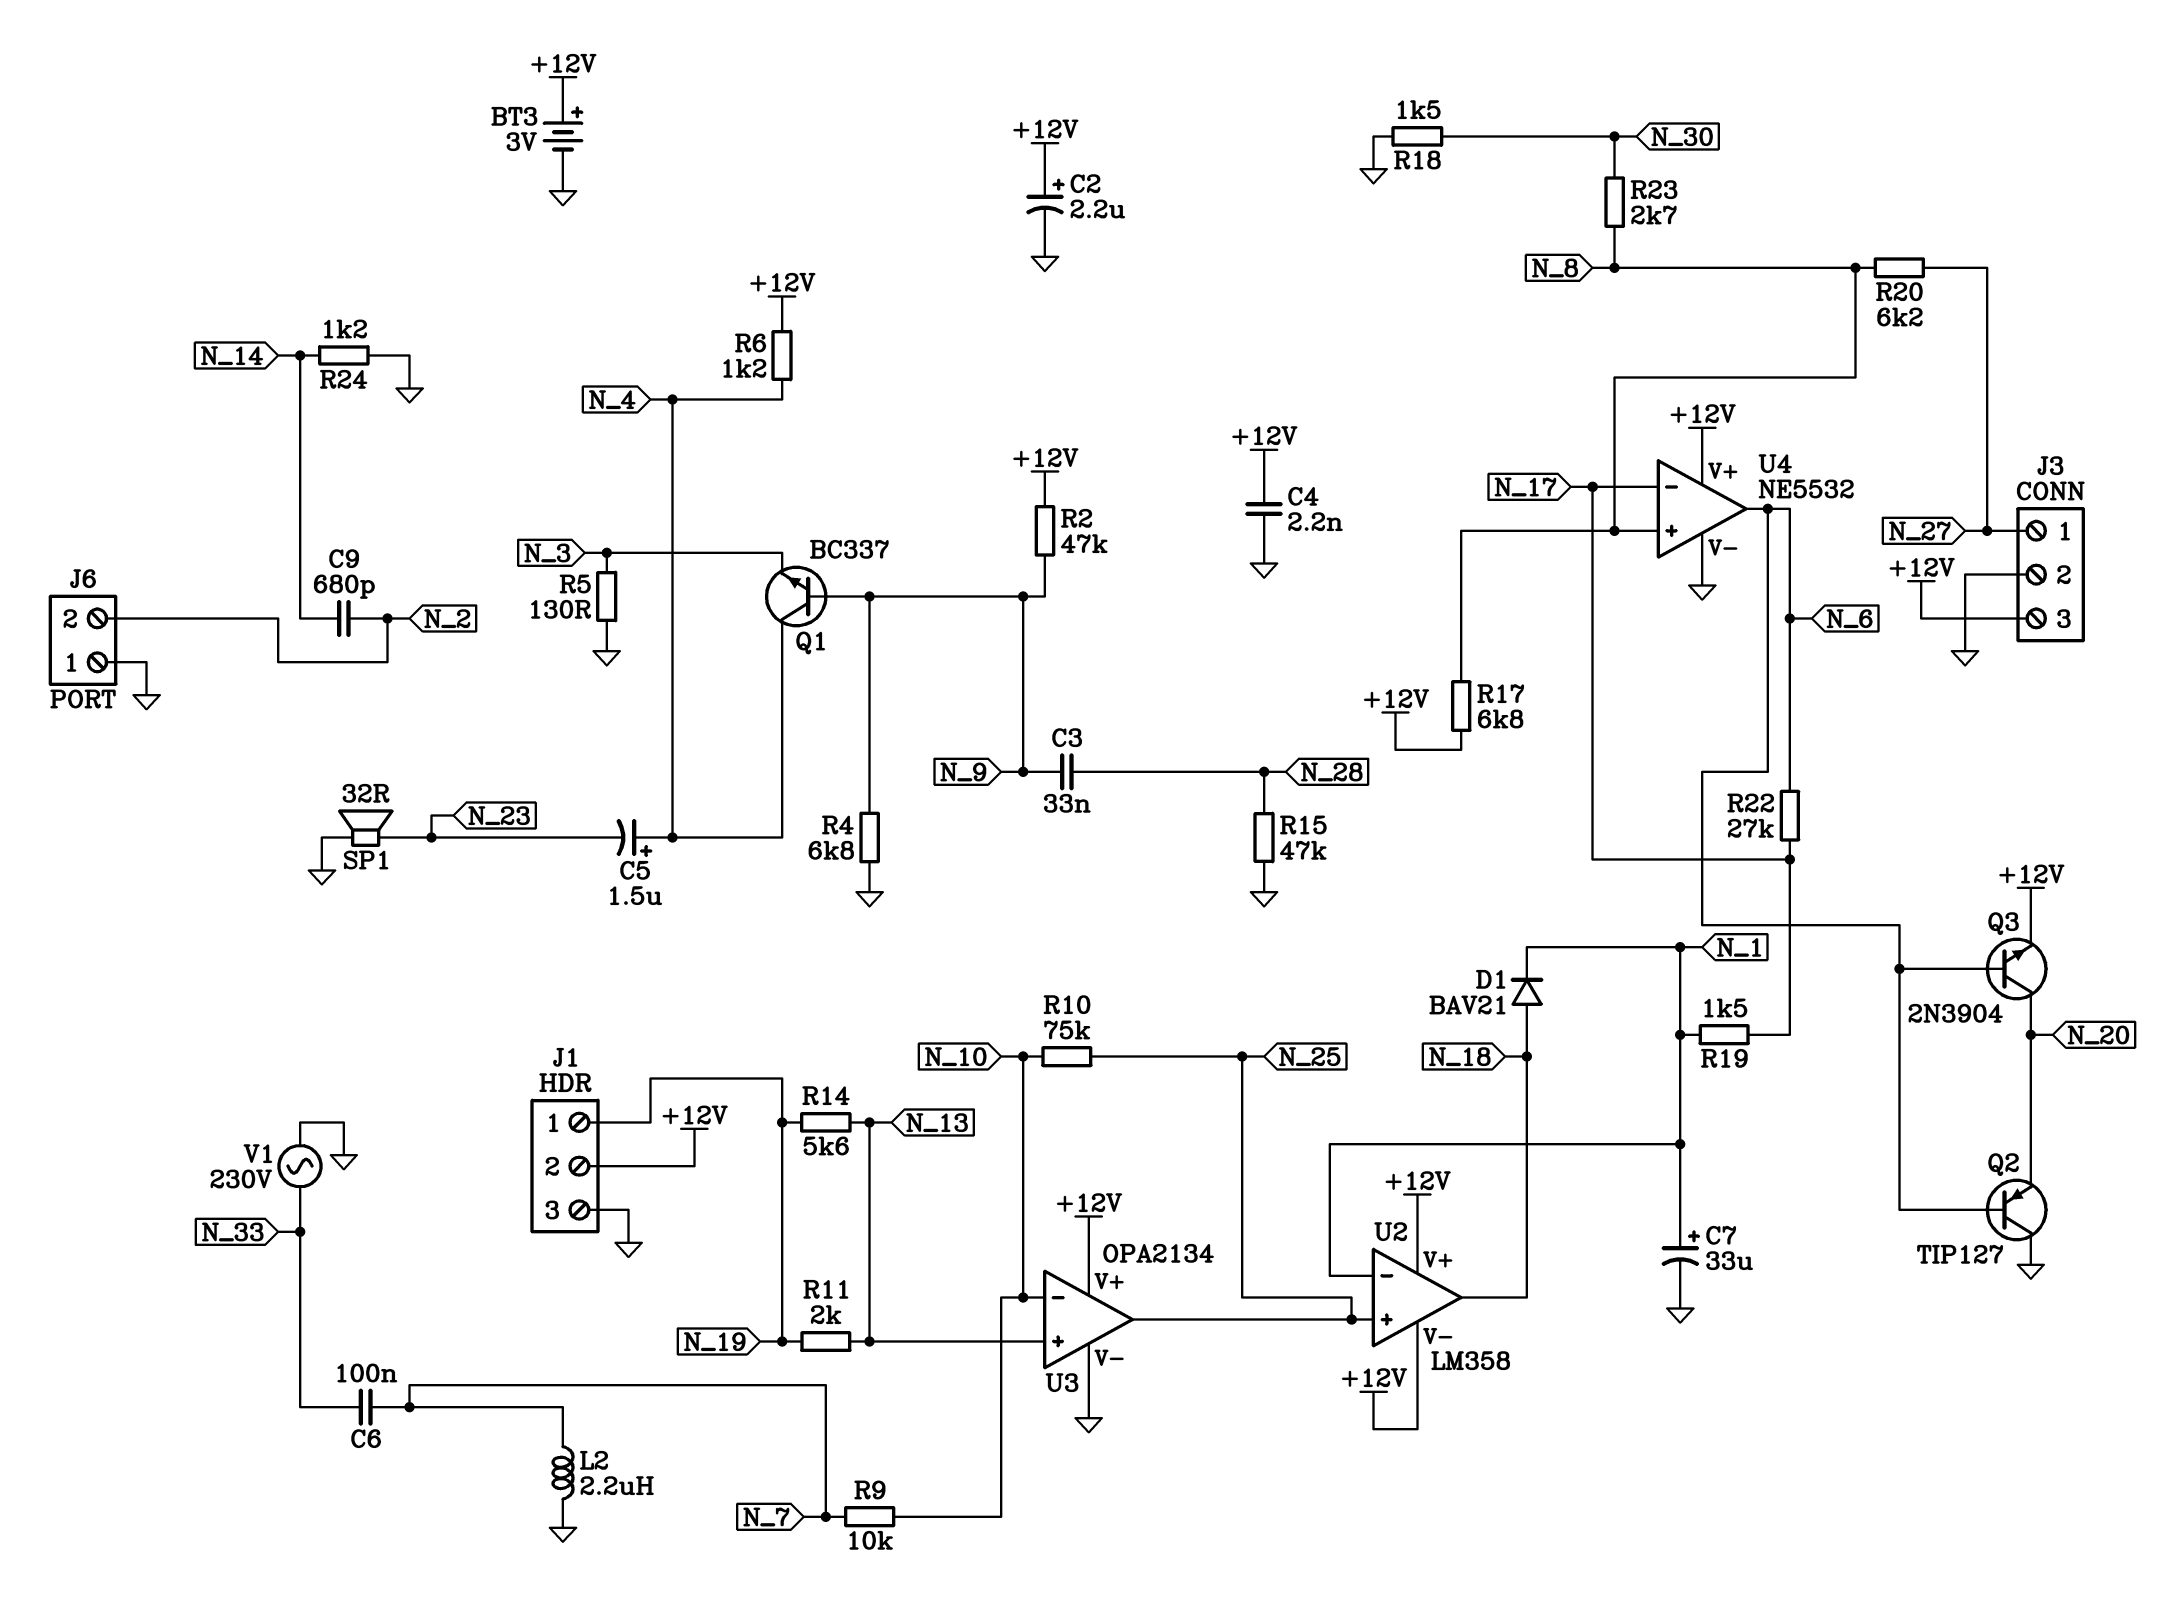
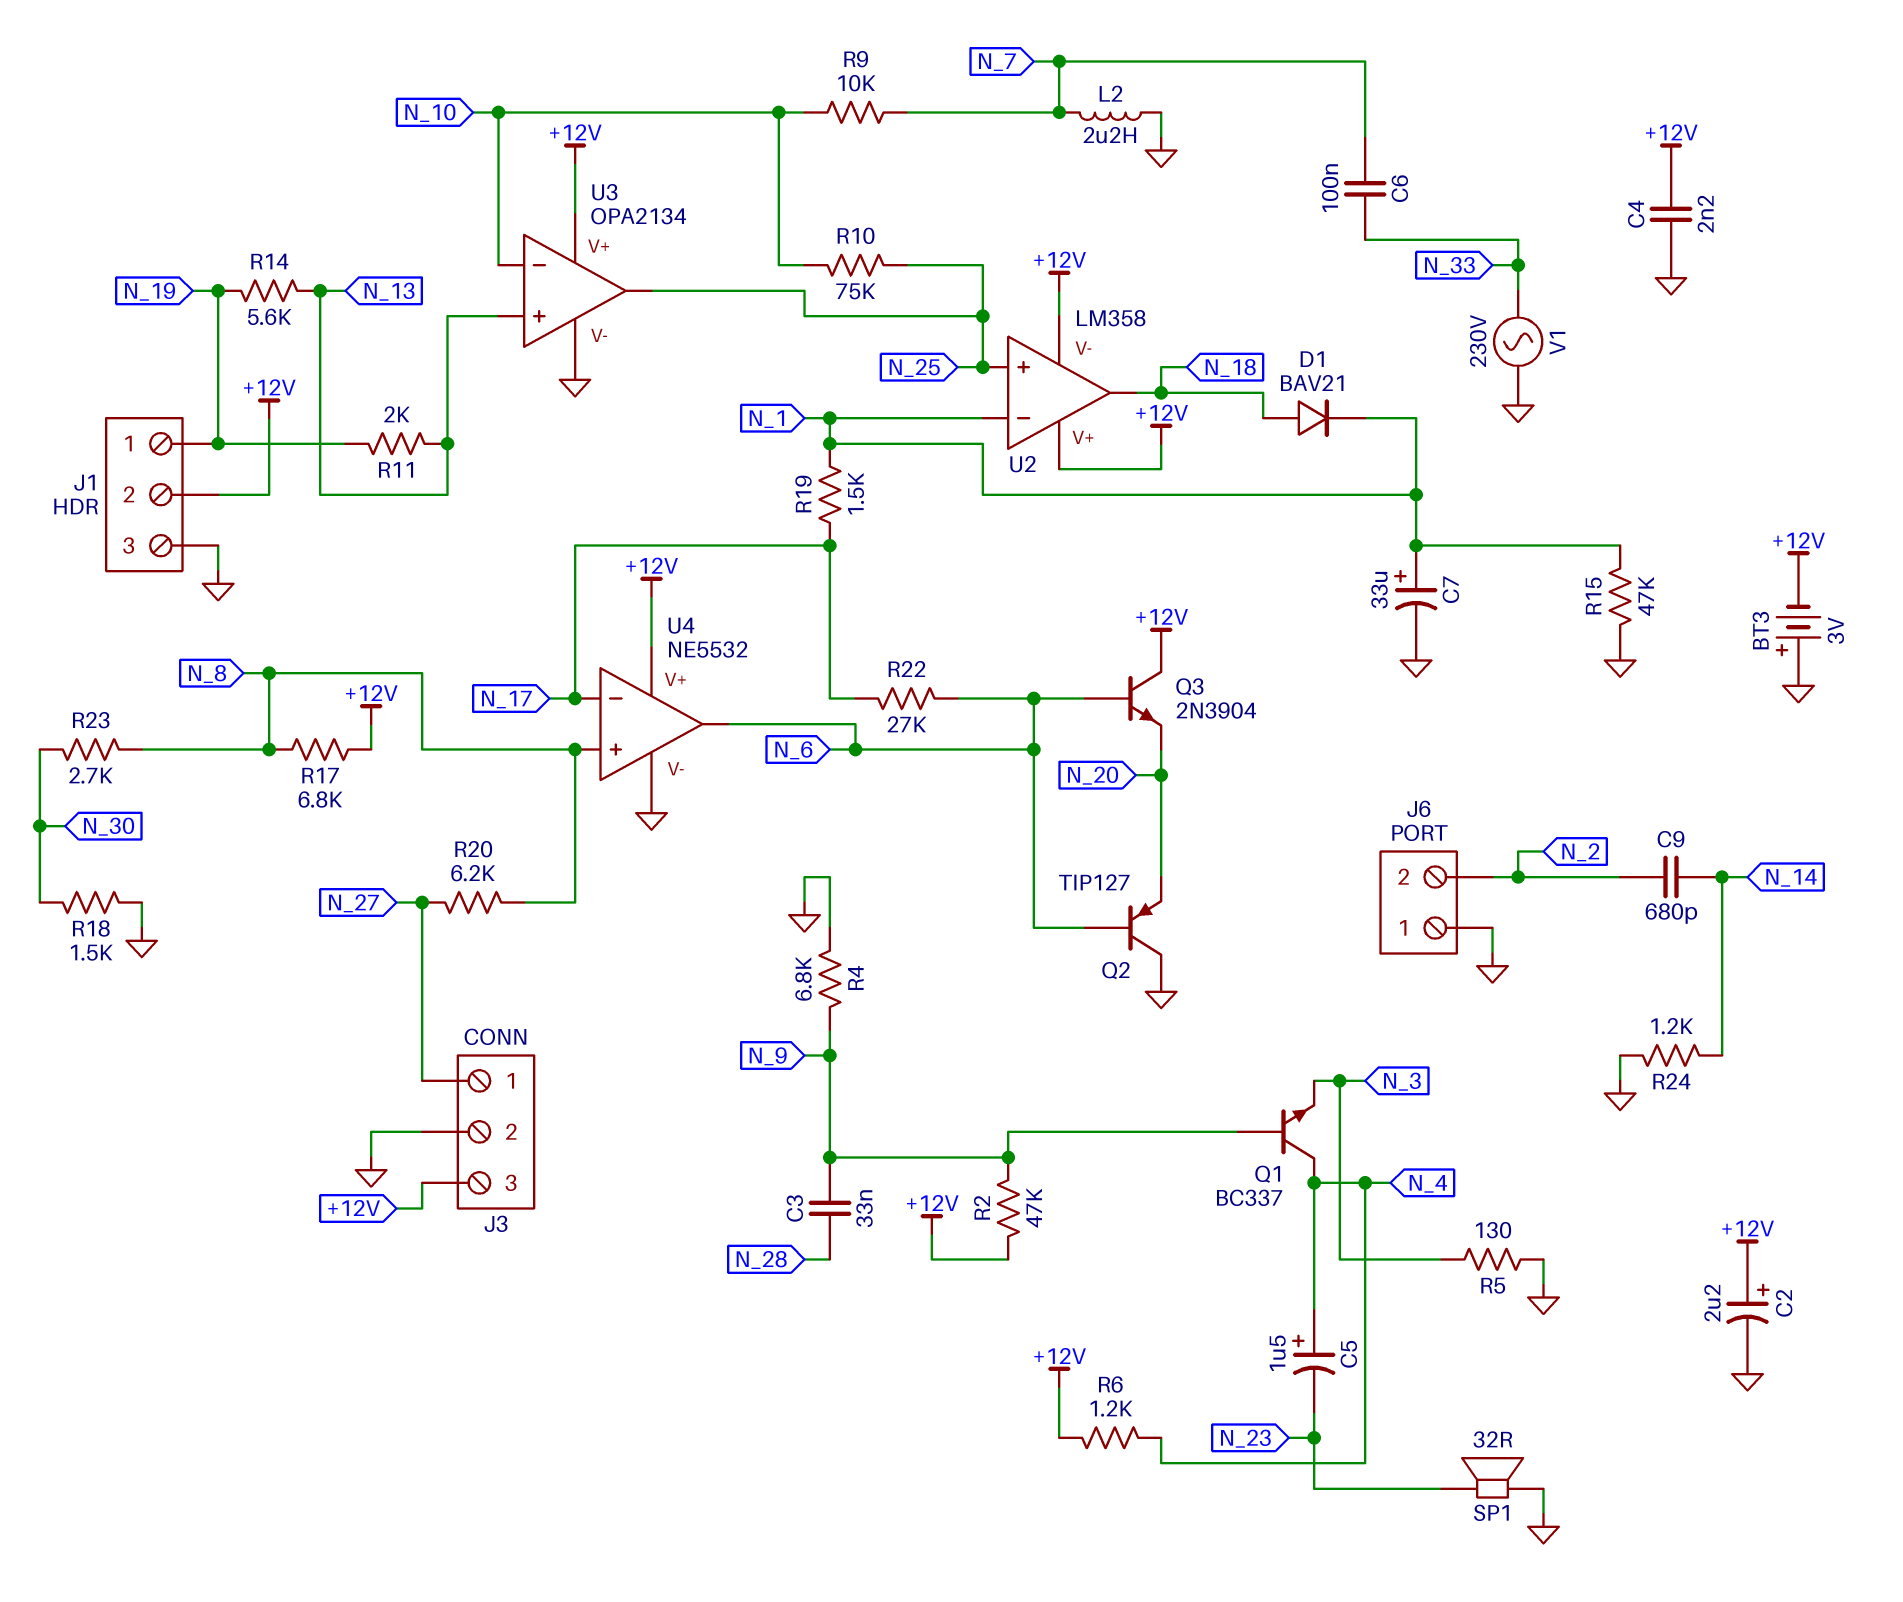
BT3: 3V (plus +12V, minus GND) -> 3V (plus GND, minus +12V)
Q3: NPN 2N3904 (B N_6, C N_20, E +12V) -> NPN 2N3904 (B N_6, C +12V, E N_20)
R15: 47k (GND, N_28) -> 47k (GND, N_1)

